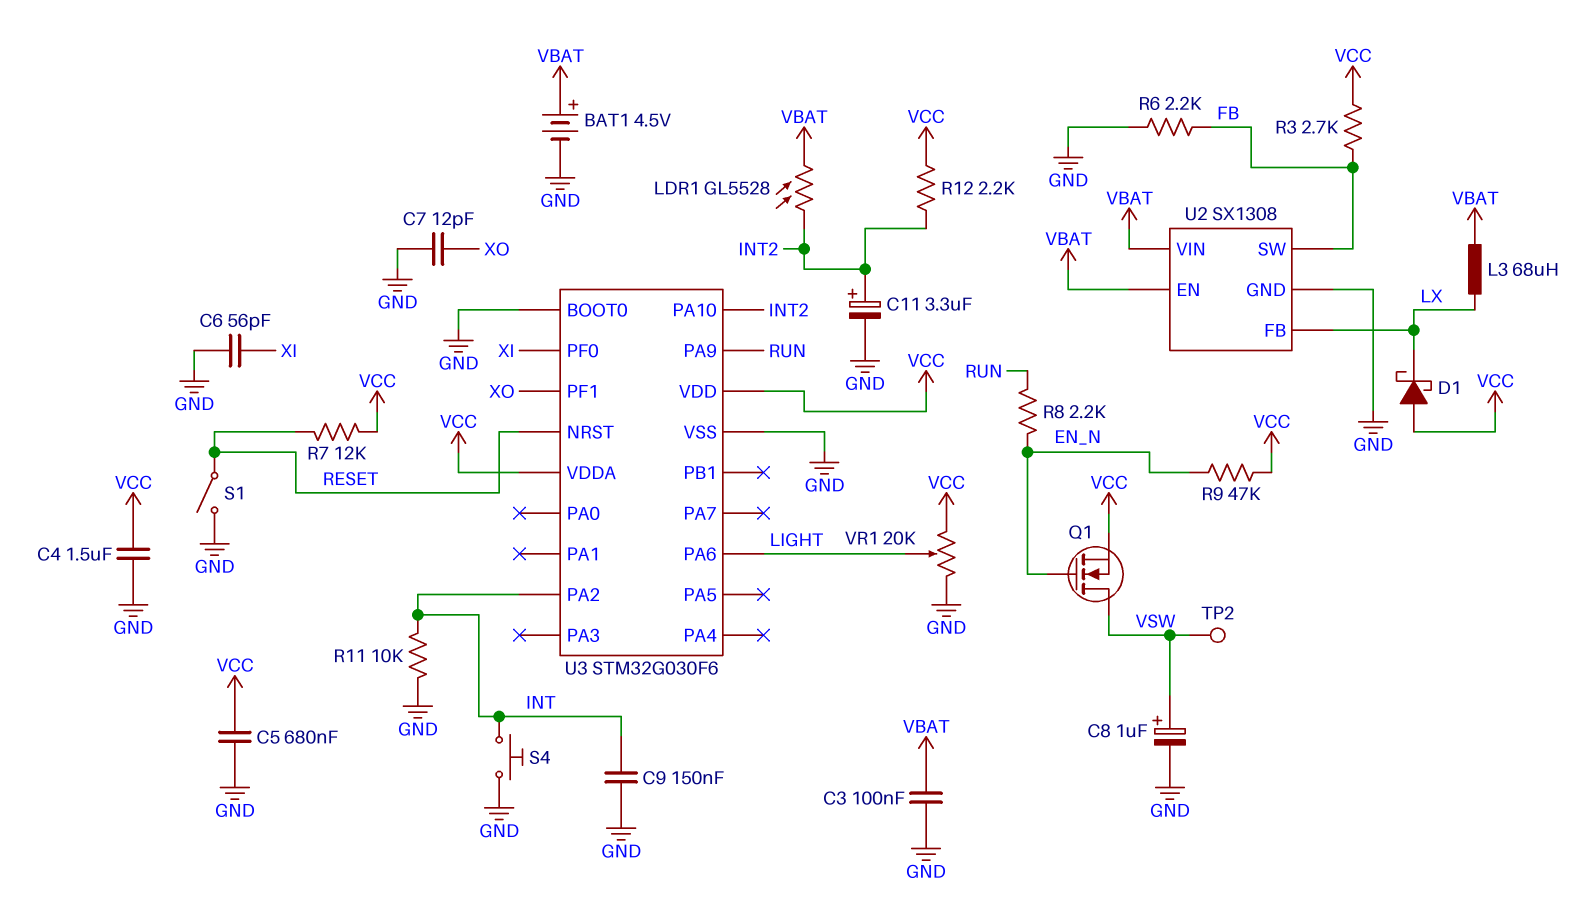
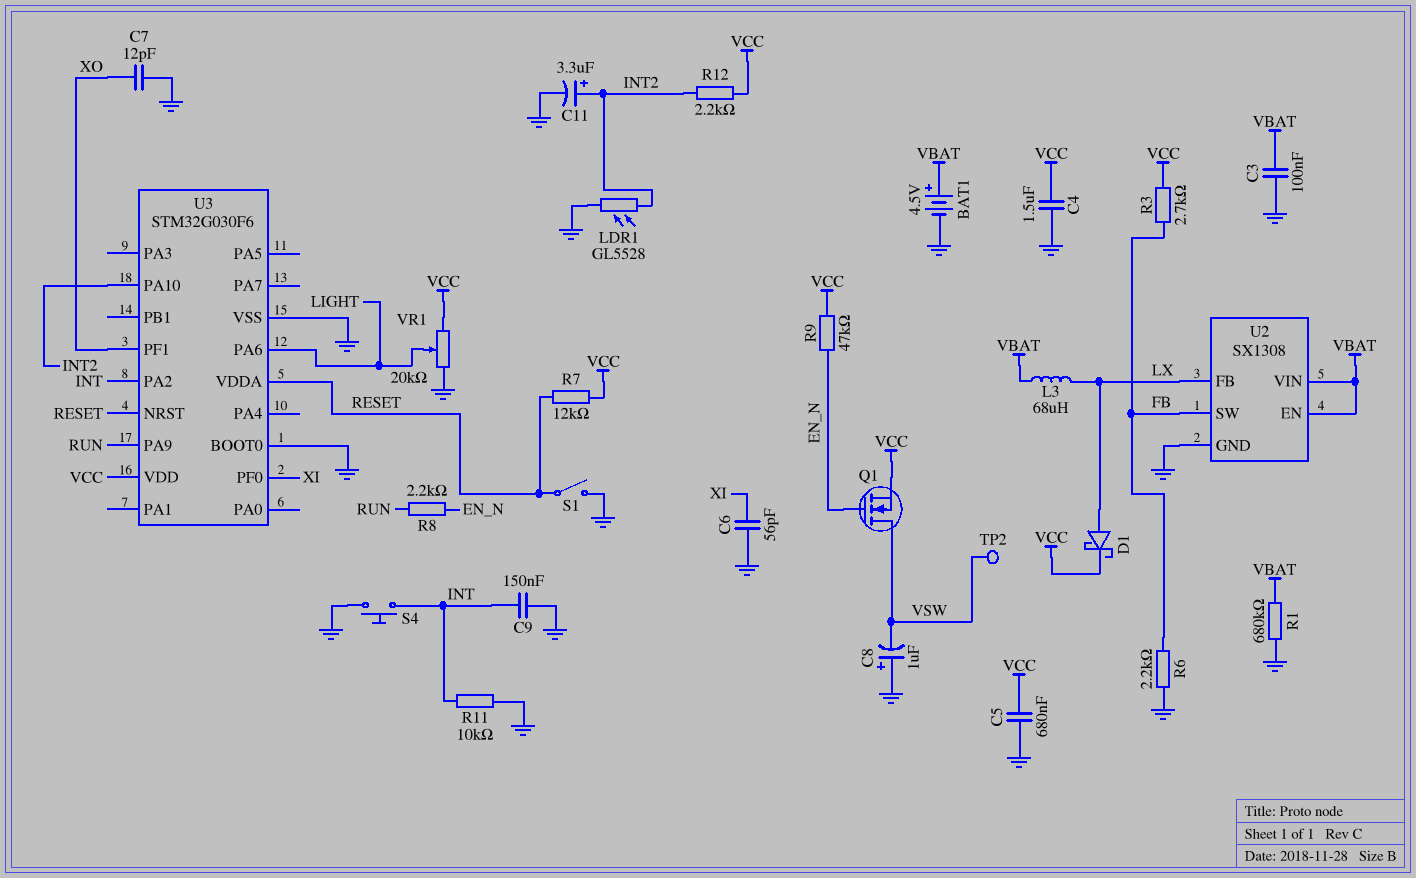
C8: 1uF (plus VSW, minus GND) -> 1uF (plus GND, minus VSW)
D1: schottky (A VCC, K LX) -> schottky (A LX, K VCC)
LDR1: GL5528 (INT2, VBAT) -> GL5528 (GND, INT2)
R1: none -> 680k (GND, VBAT)
U3 pin VDDA: VCC -> RESET

